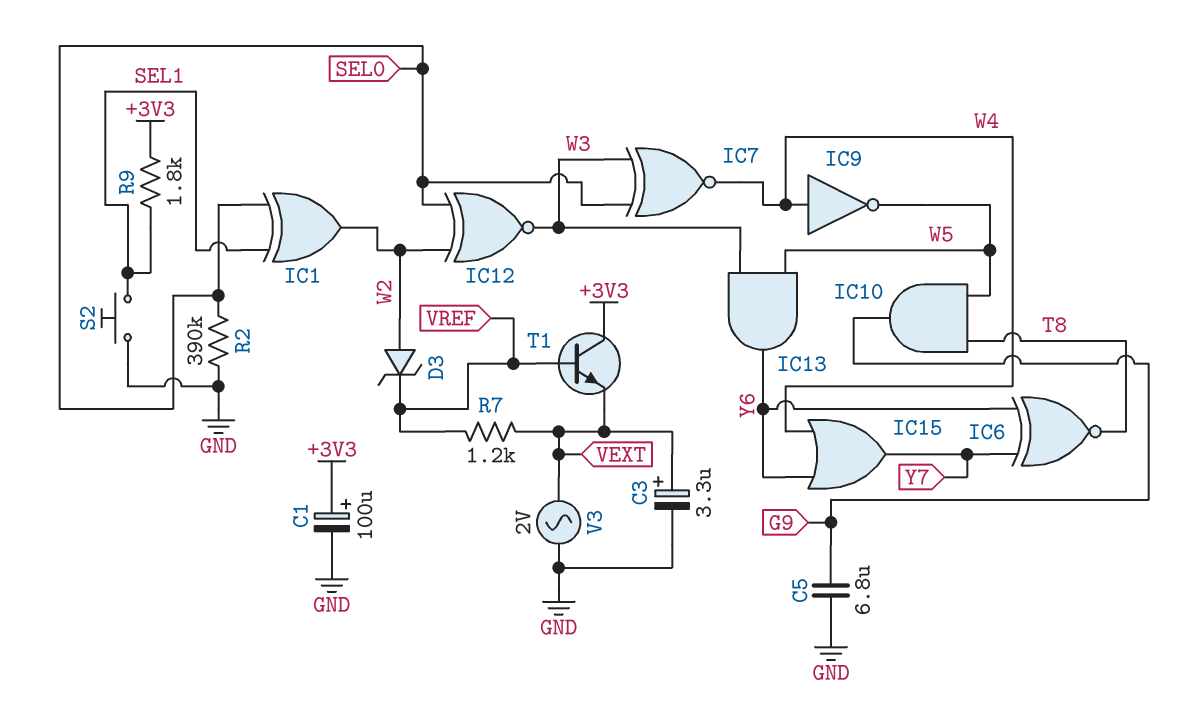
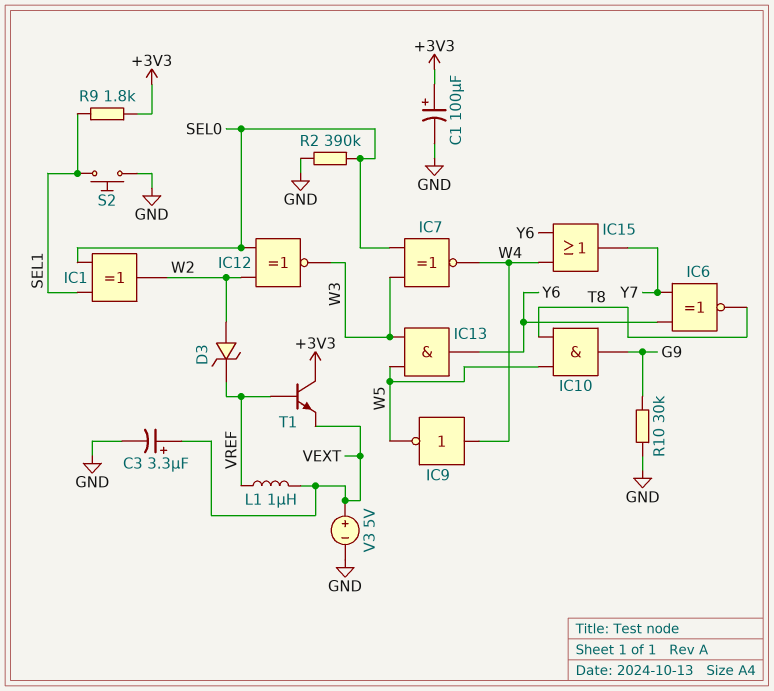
C5: 6.8uF (G9, GND) -> none
L1: none -> 1uH (VEXT, VREF)
R7: 1.2k (VEXT, VREF) -> none
R10: none -> 30k (G9, GND)
V3: AC 2V (GND, VEXT) -> 5V (plus VEXT, minus GND)

